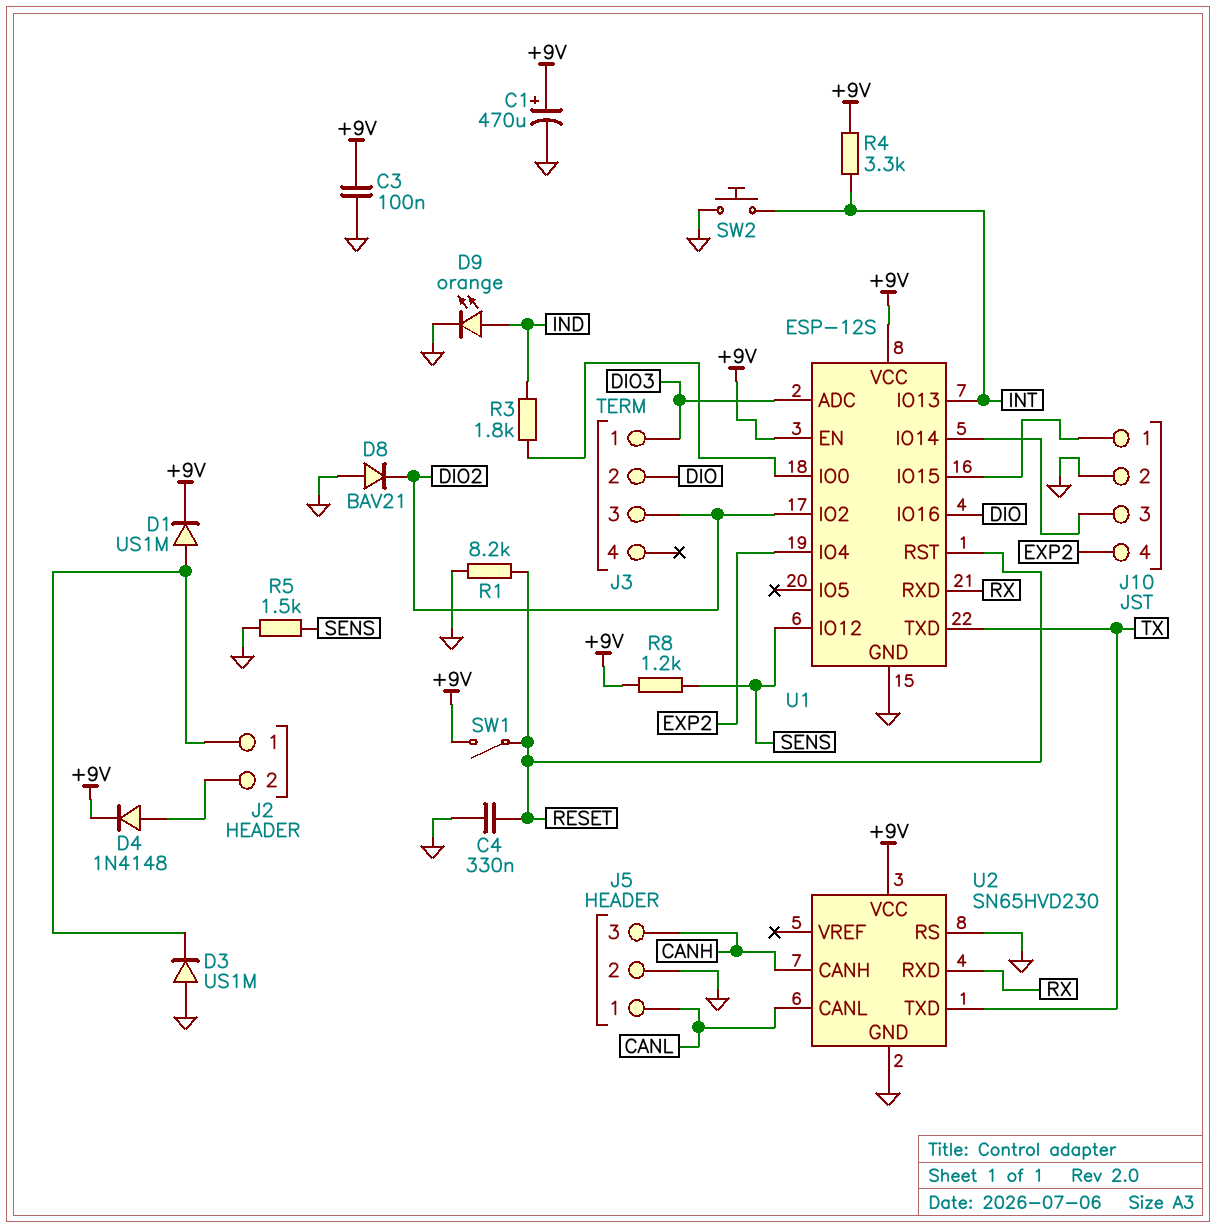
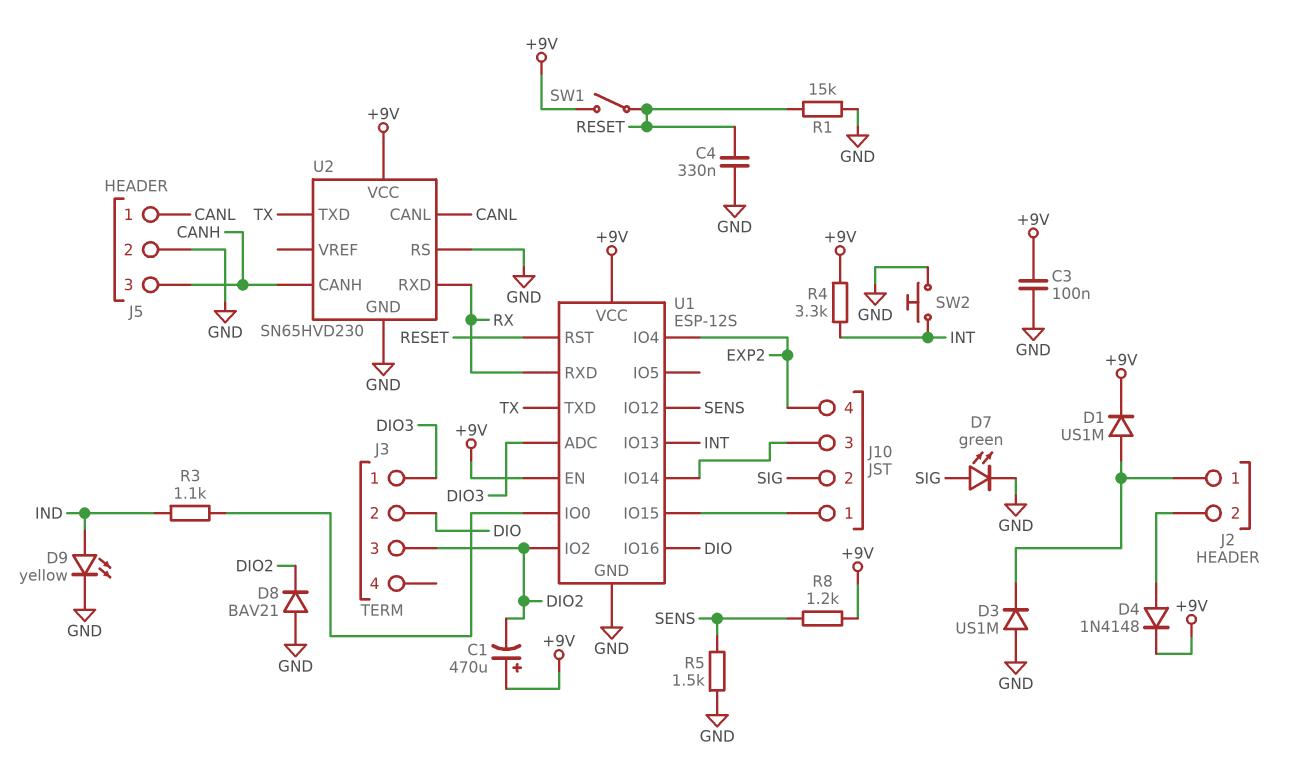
C1: 470uF (plus +9V, minus GND) -> 470uF (plus +9V, minus DIO2)
D7: none -> LED green (A SIG, K GND)
D9: LED orange (A IND, K GND) -> LED yellow (A IND, K GND)
J10 pin 2: GND -> SIG
R1: 8.2k (GND, RESET) -> 15k (GND, RESET)
R3: 1.8k (IND, U1/IO0) -> 1.1k (IND, U1/IO0)

